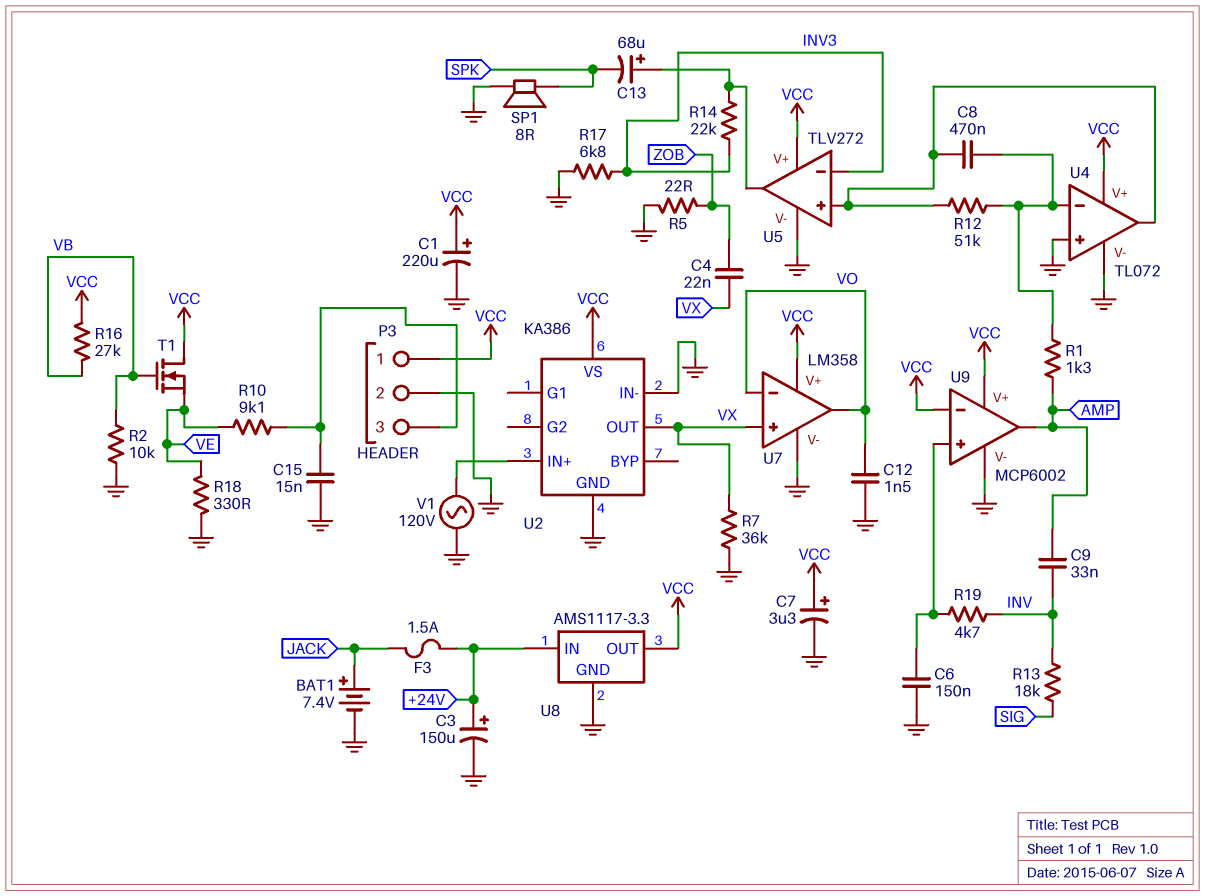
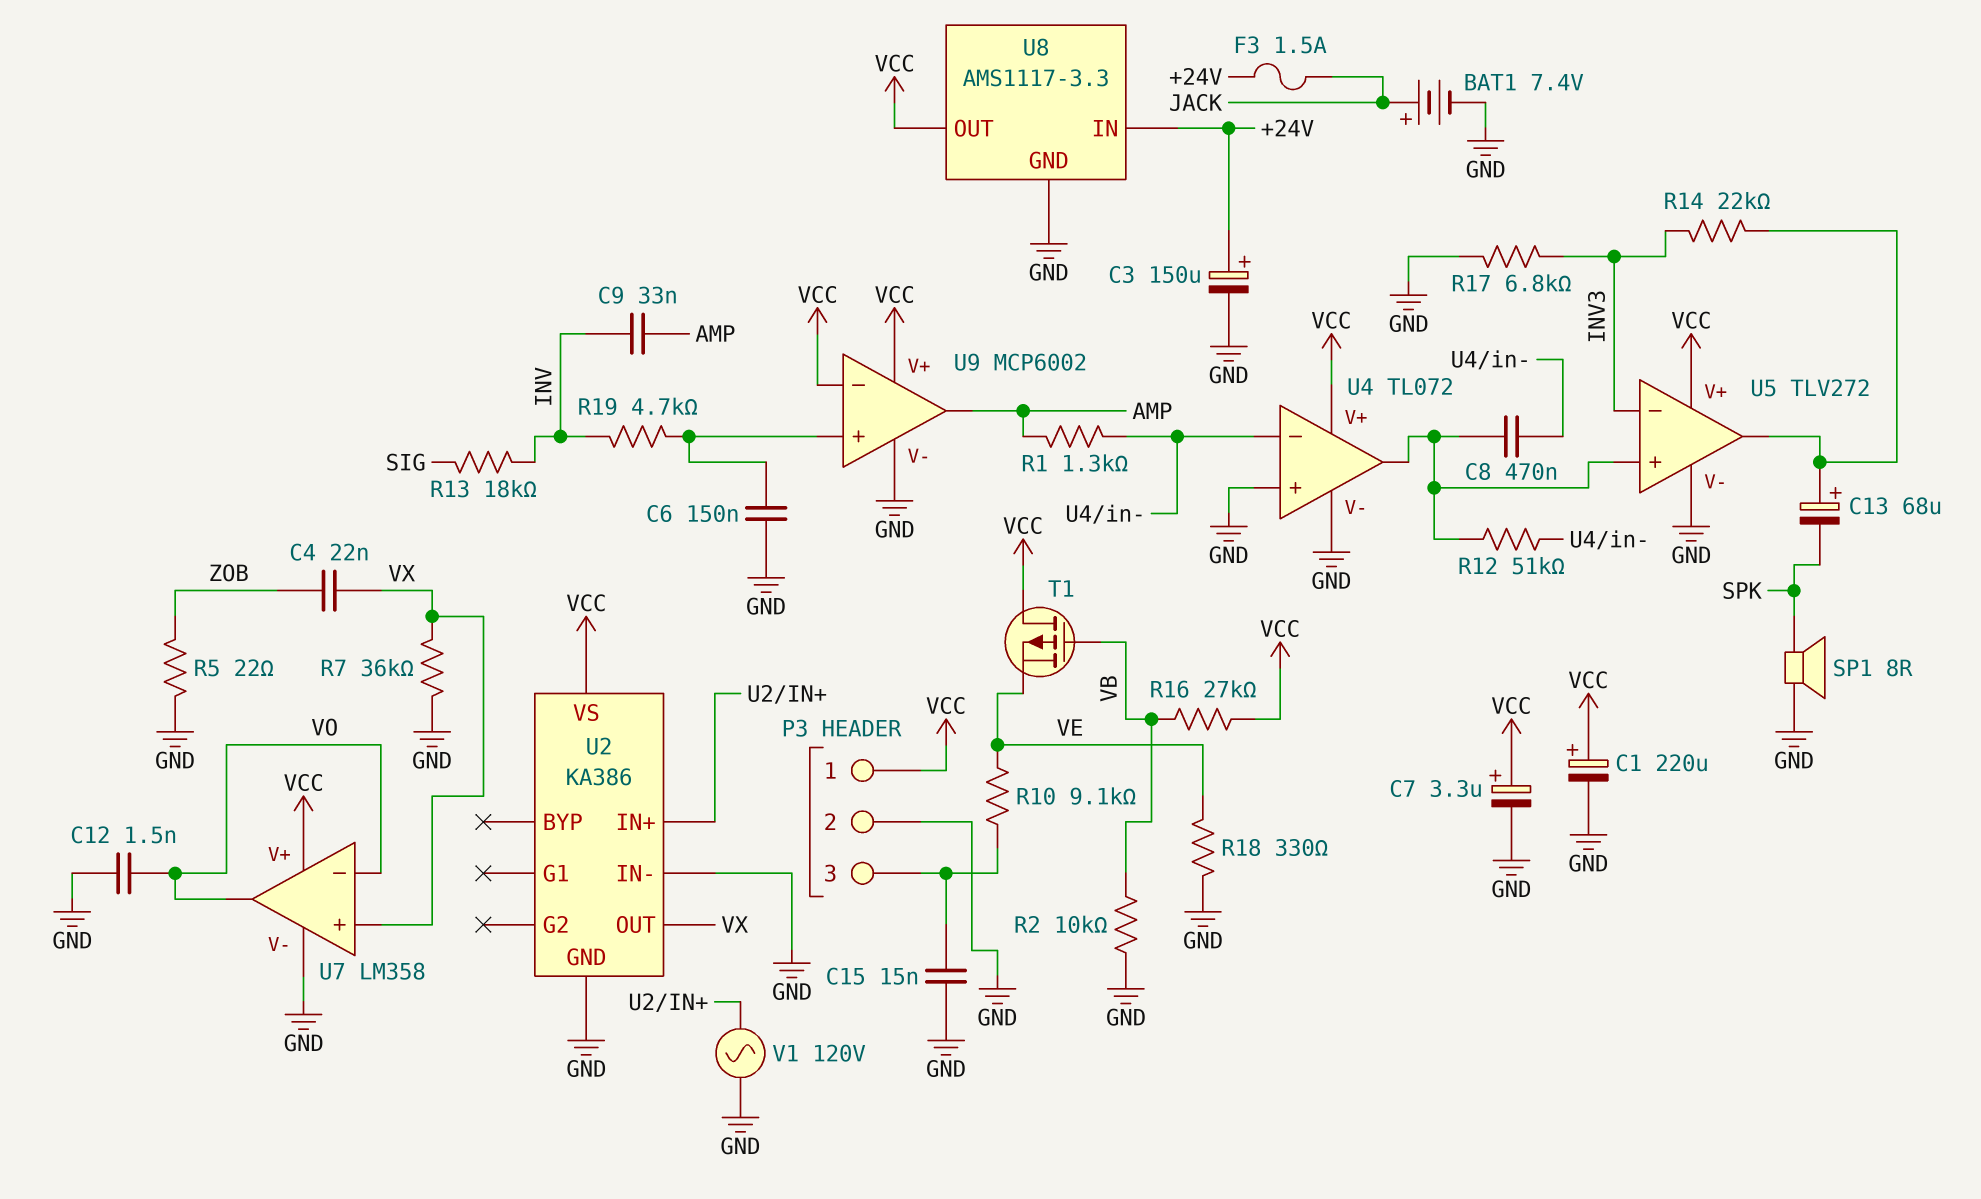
T1: NMOS (G VB, D VCC, S VE) -> PMOS (G VB, D VCC, S VE)

